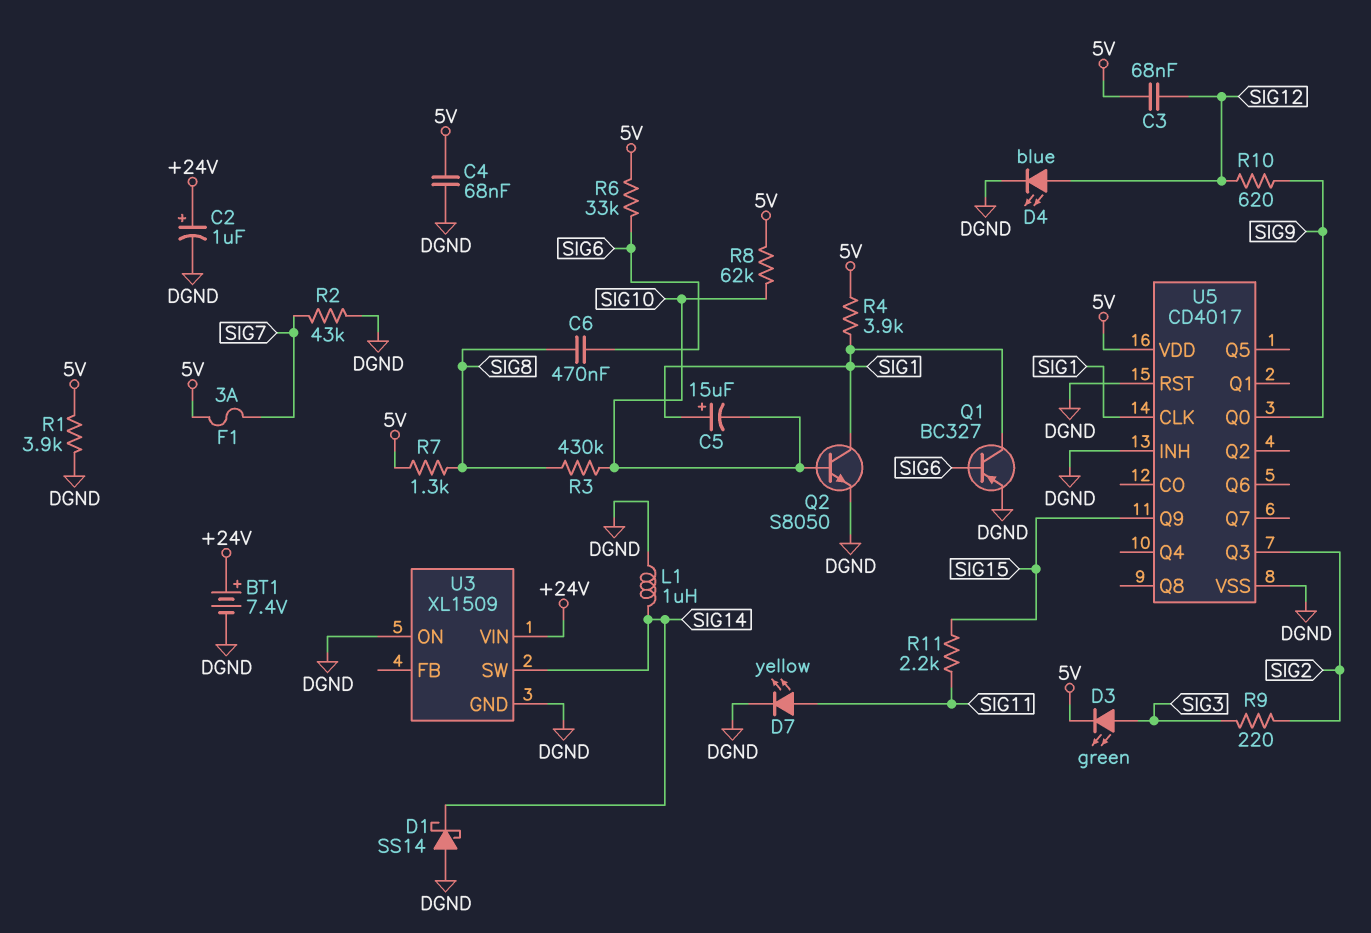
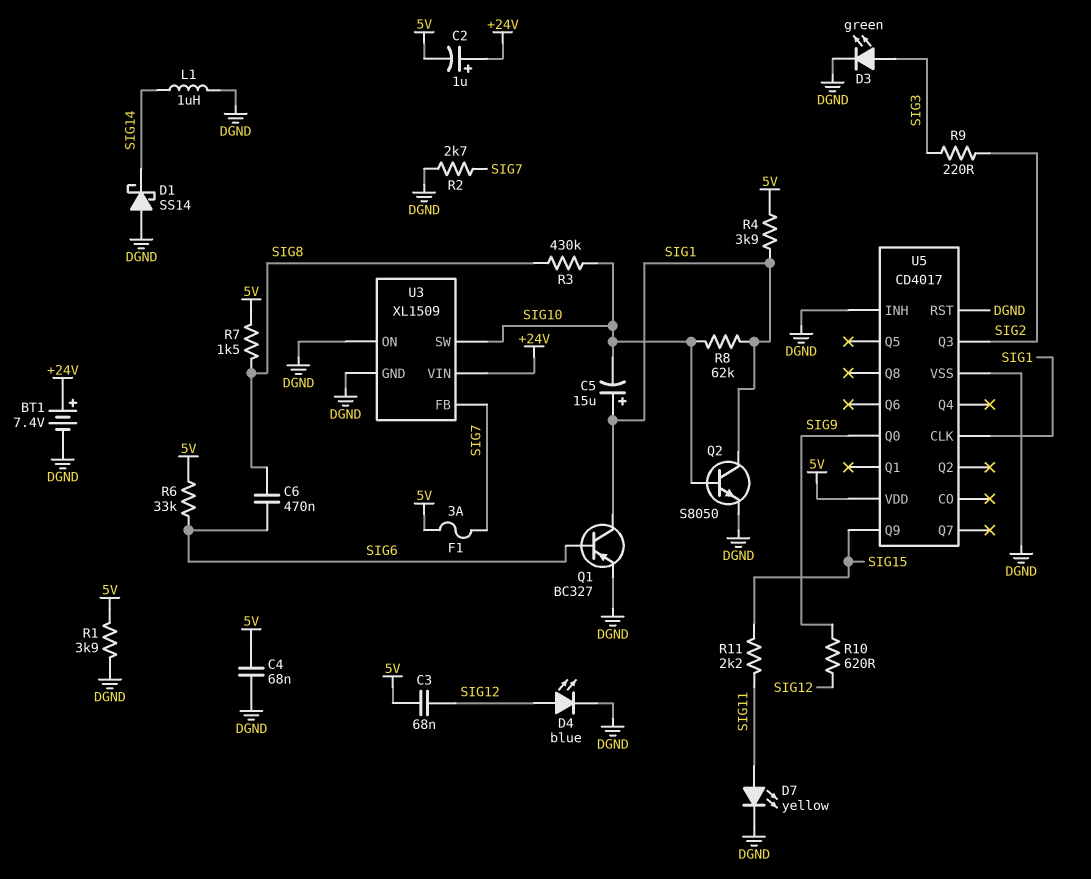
C2: 1uF (plus +24V, minus DGND) -> 1uF (plus +24V, minus 5V)
D3: LED green (A SIG3, K 5V) -> LED green (A SIG3, K DGND)
R2: 43k (DGND, SIG7) -> 2.7k (DGND, SIG7)
R7: 1.3k (5V, SIG8) -> 1.5k (5V, SIG8)
R8: 62k (5V, SIG10) -> 62k (SIG1, SIG10)
U3 pin FB: none -> SIG7
U3 pin SW: SIG14 -> SIG10

